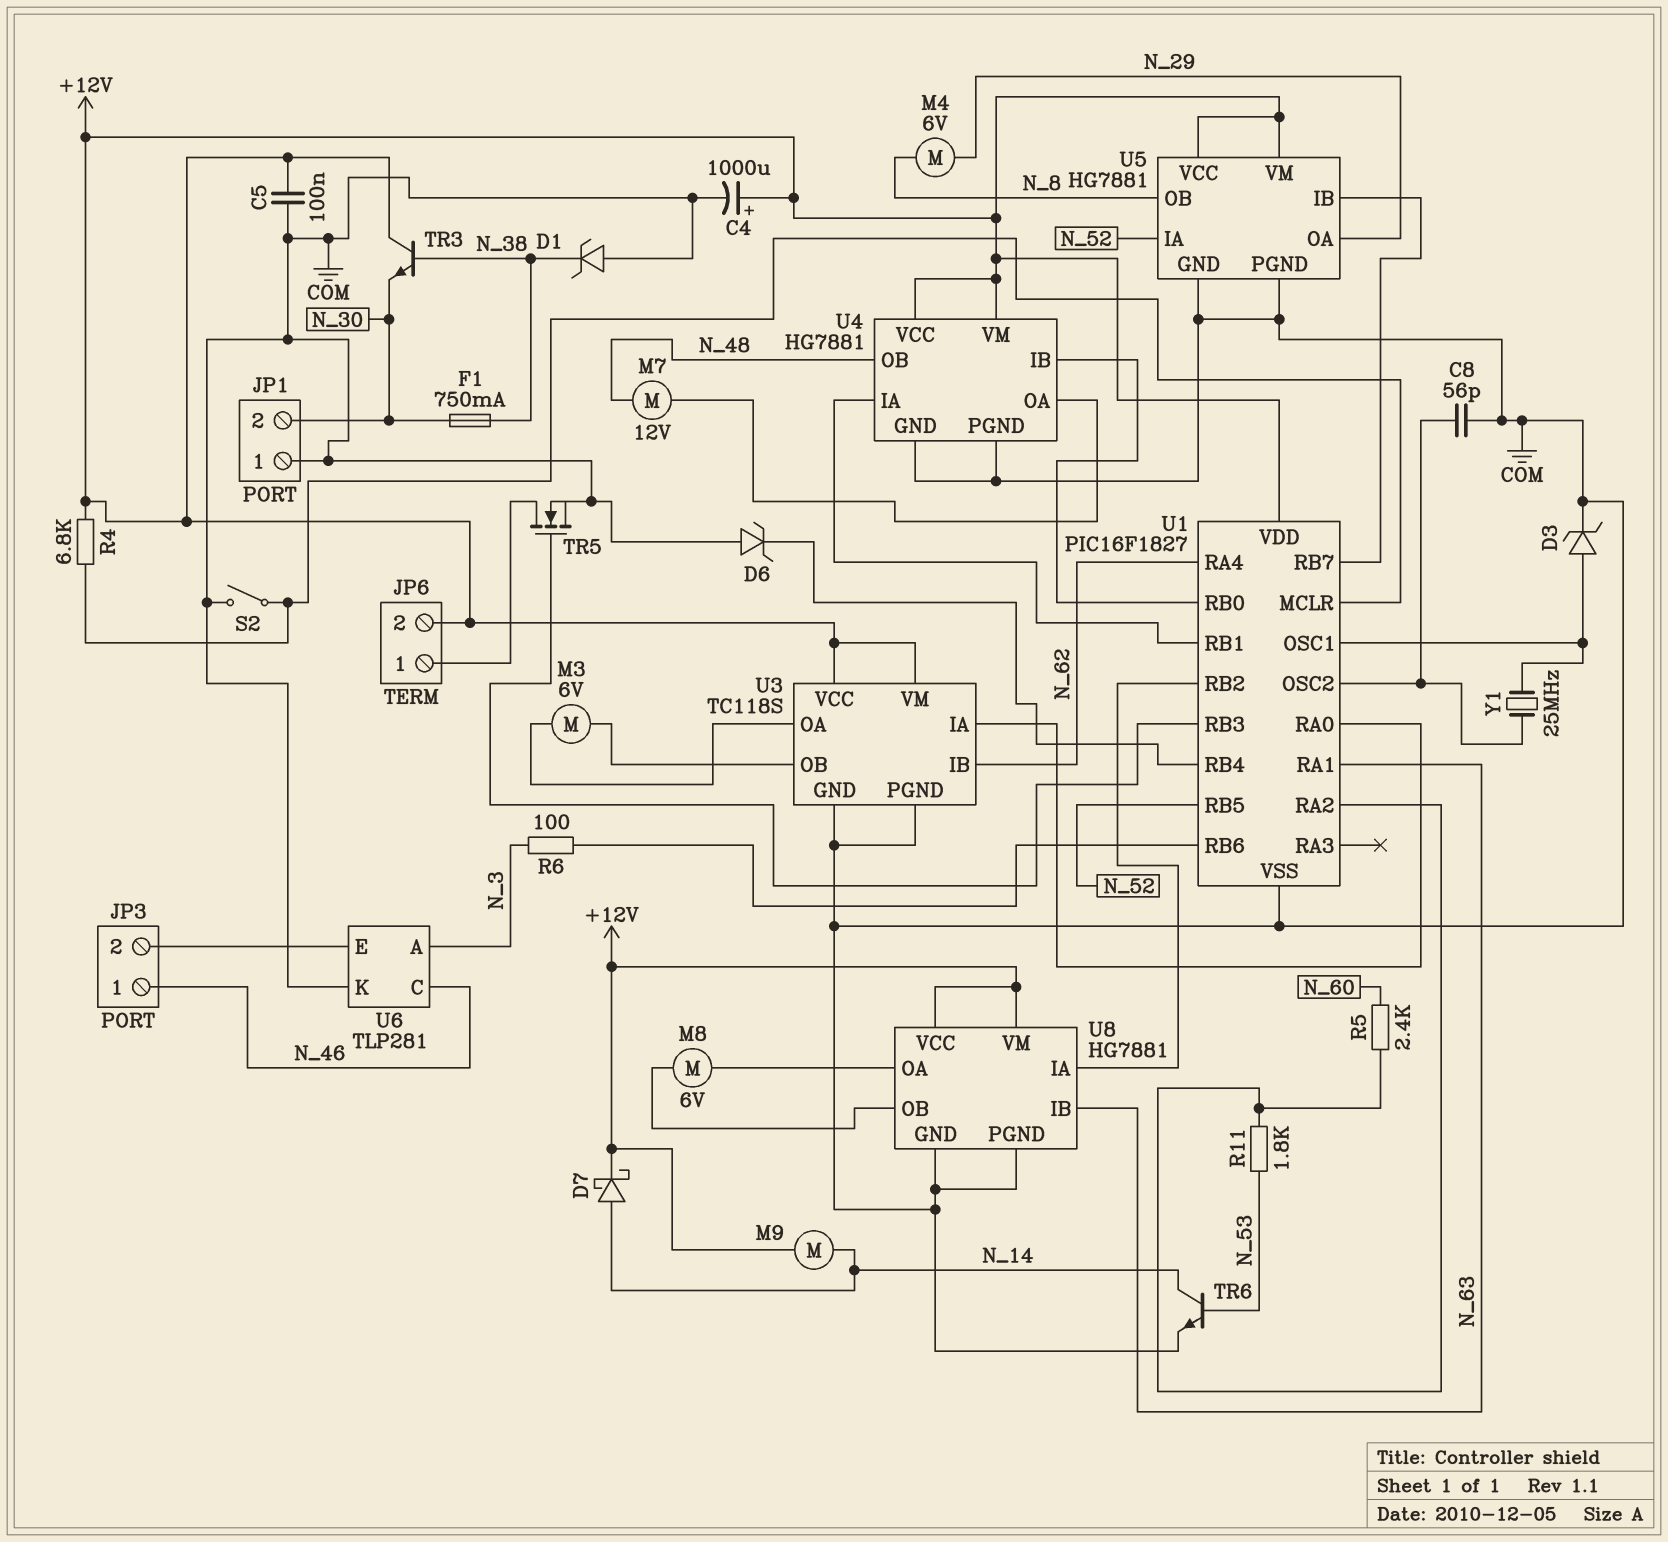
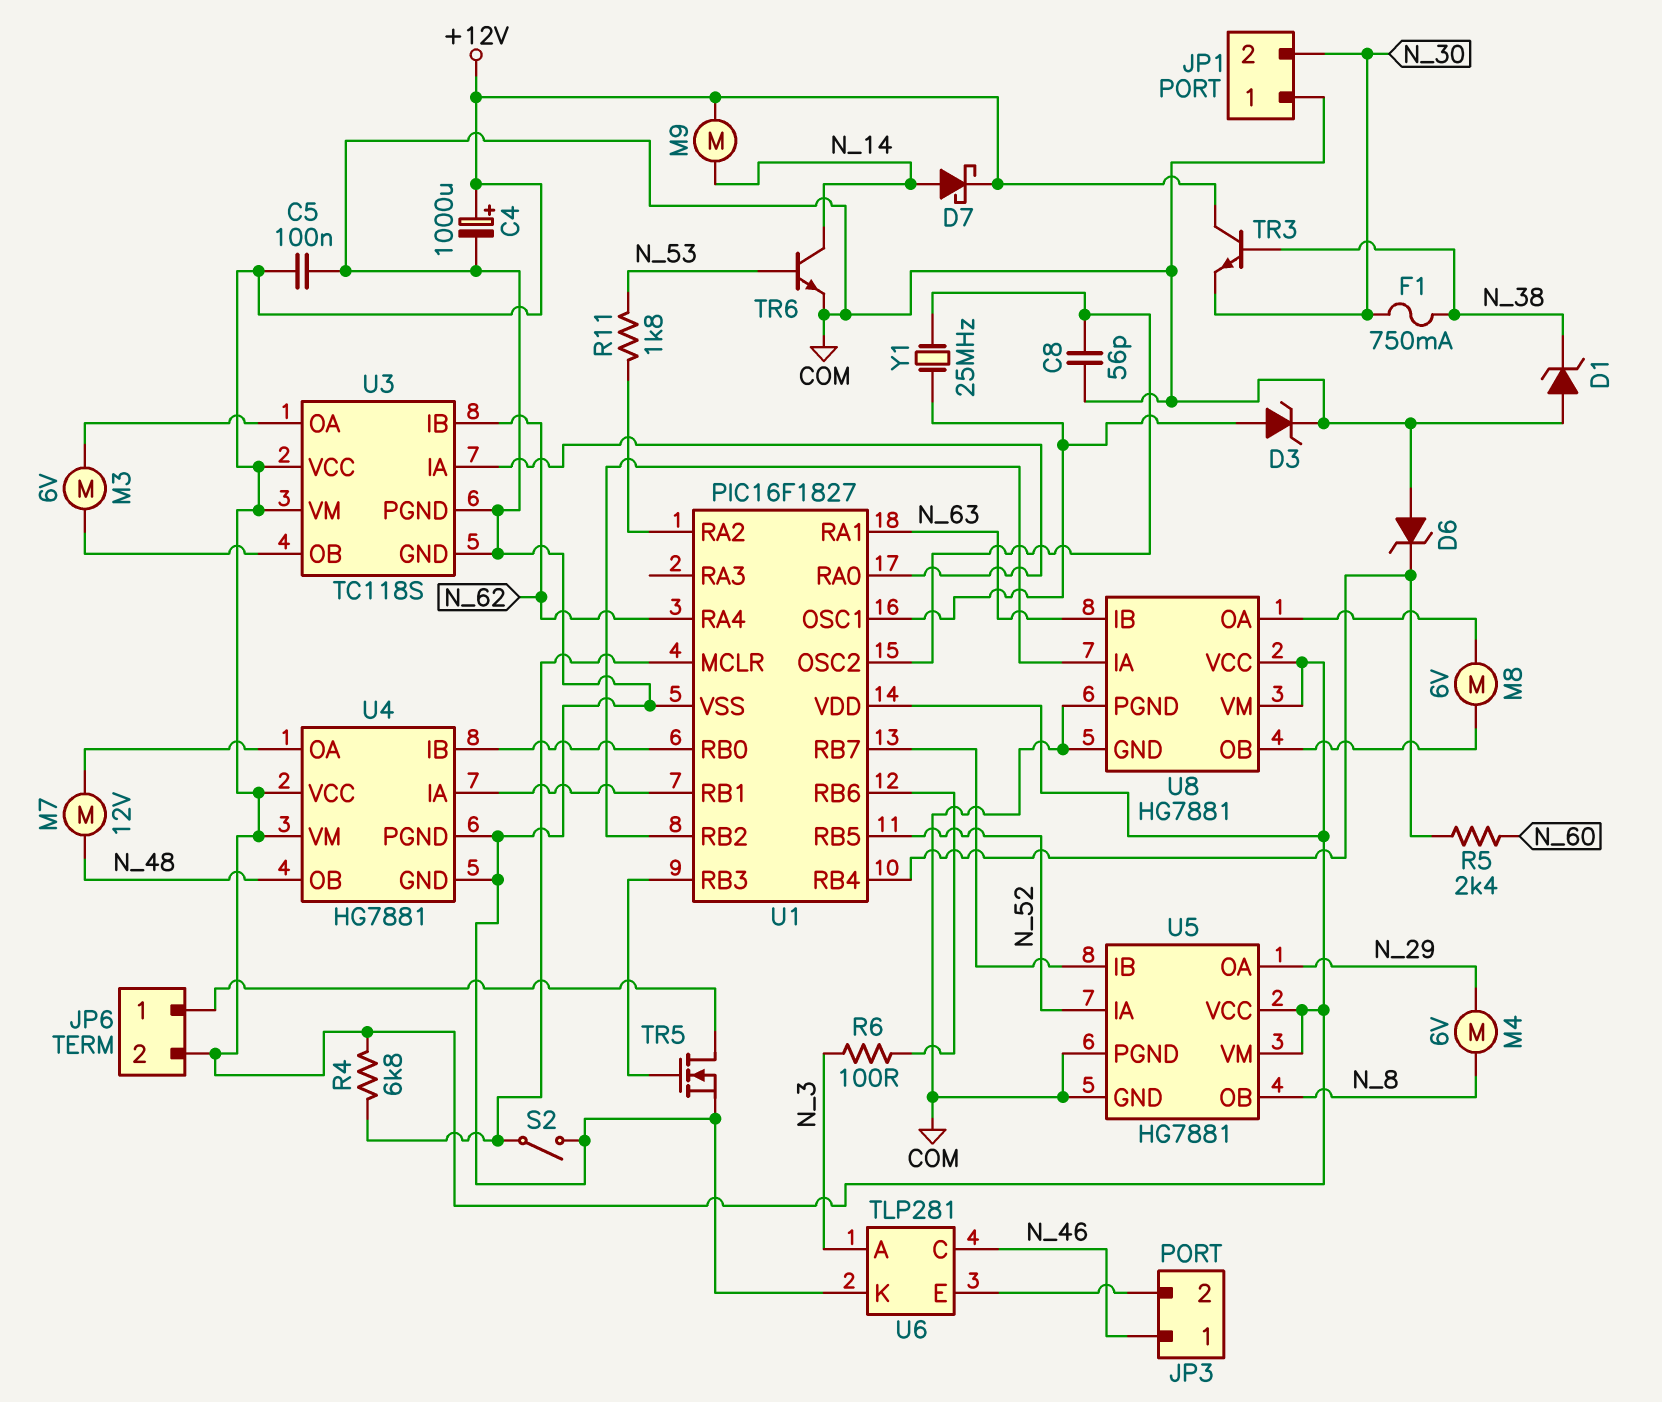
R5: 2.4k (N_60, U1/RA2) -> 2.4k (N_60, U1/RB4)

